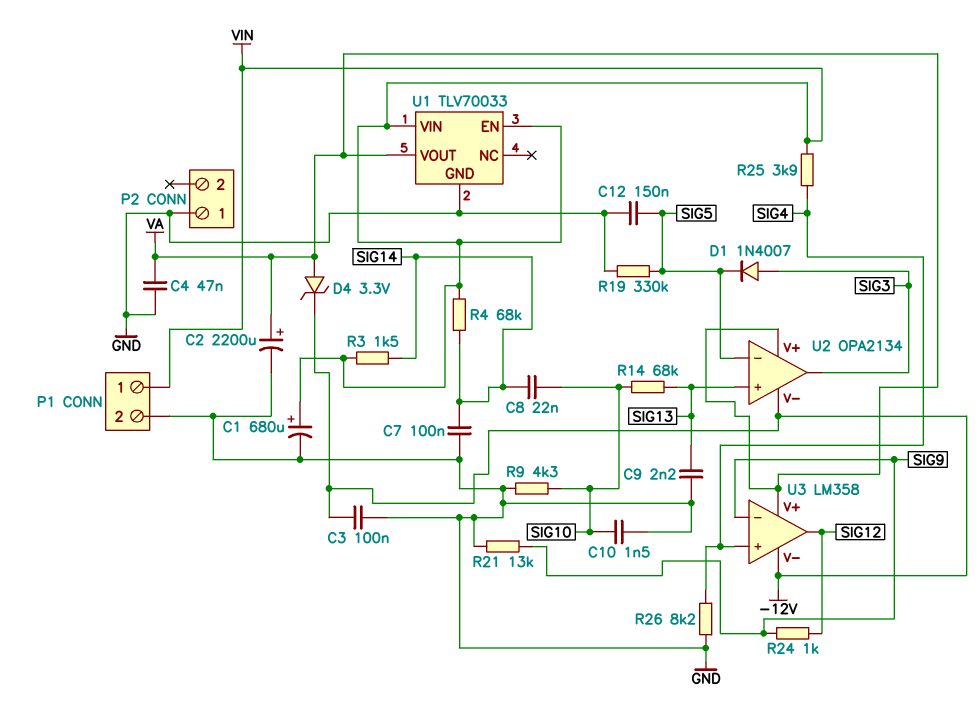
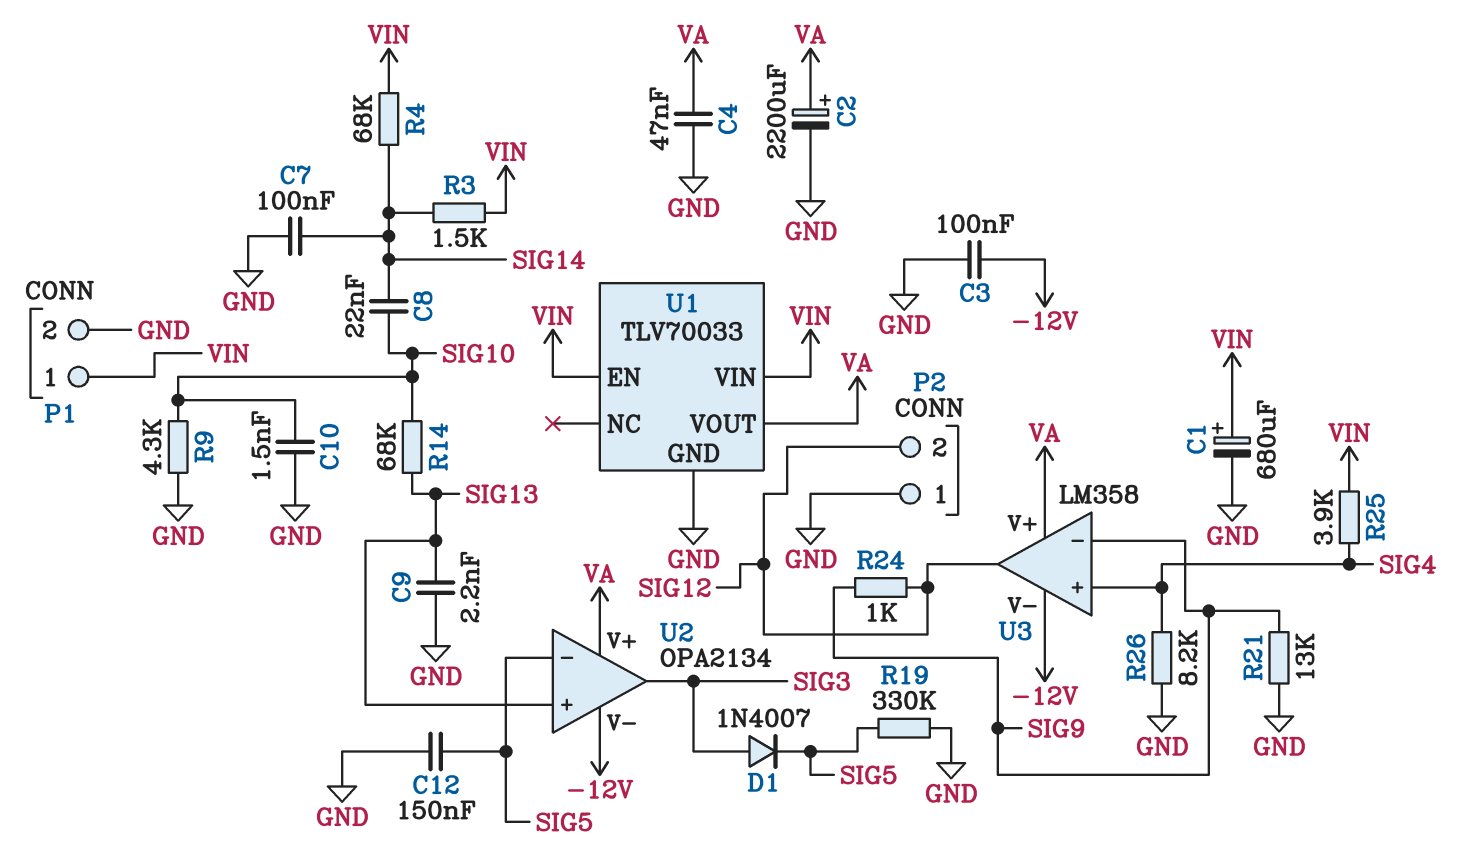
D4: zener 3.3V (A VA, K -12V) -> none
P2 pin 2: none -> SIG12

